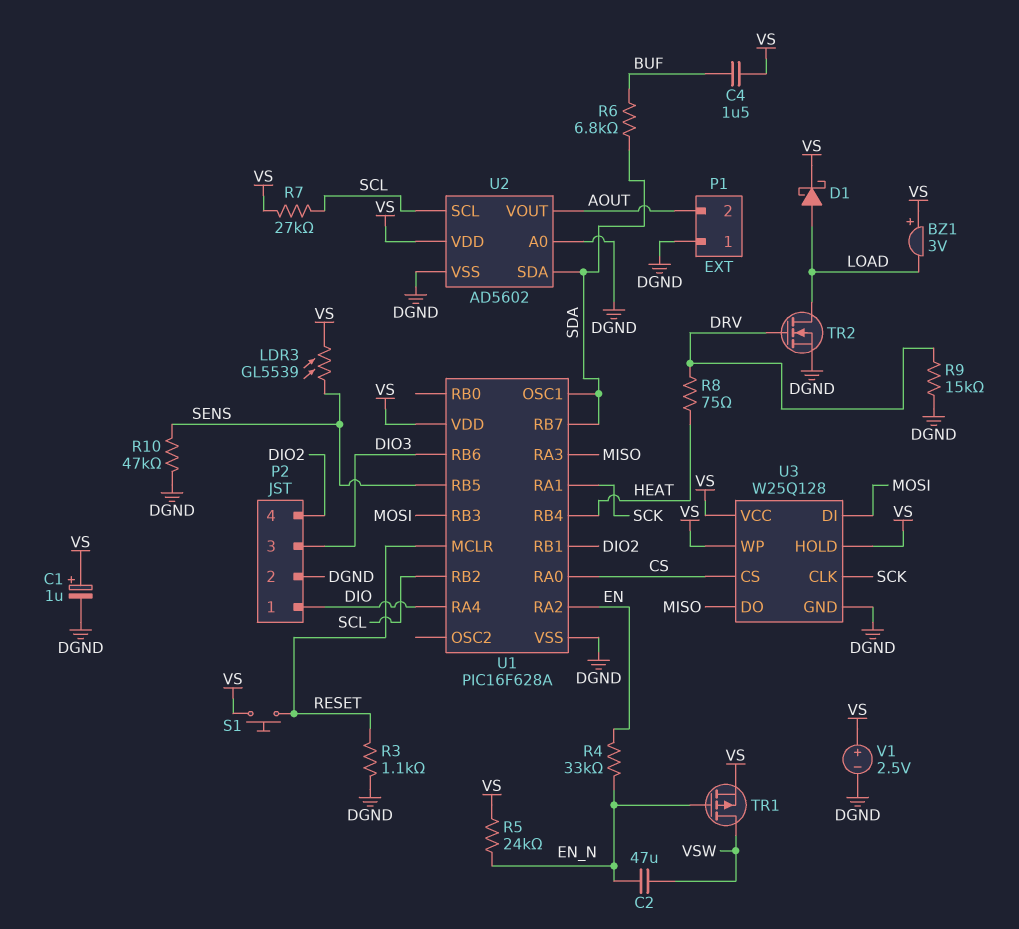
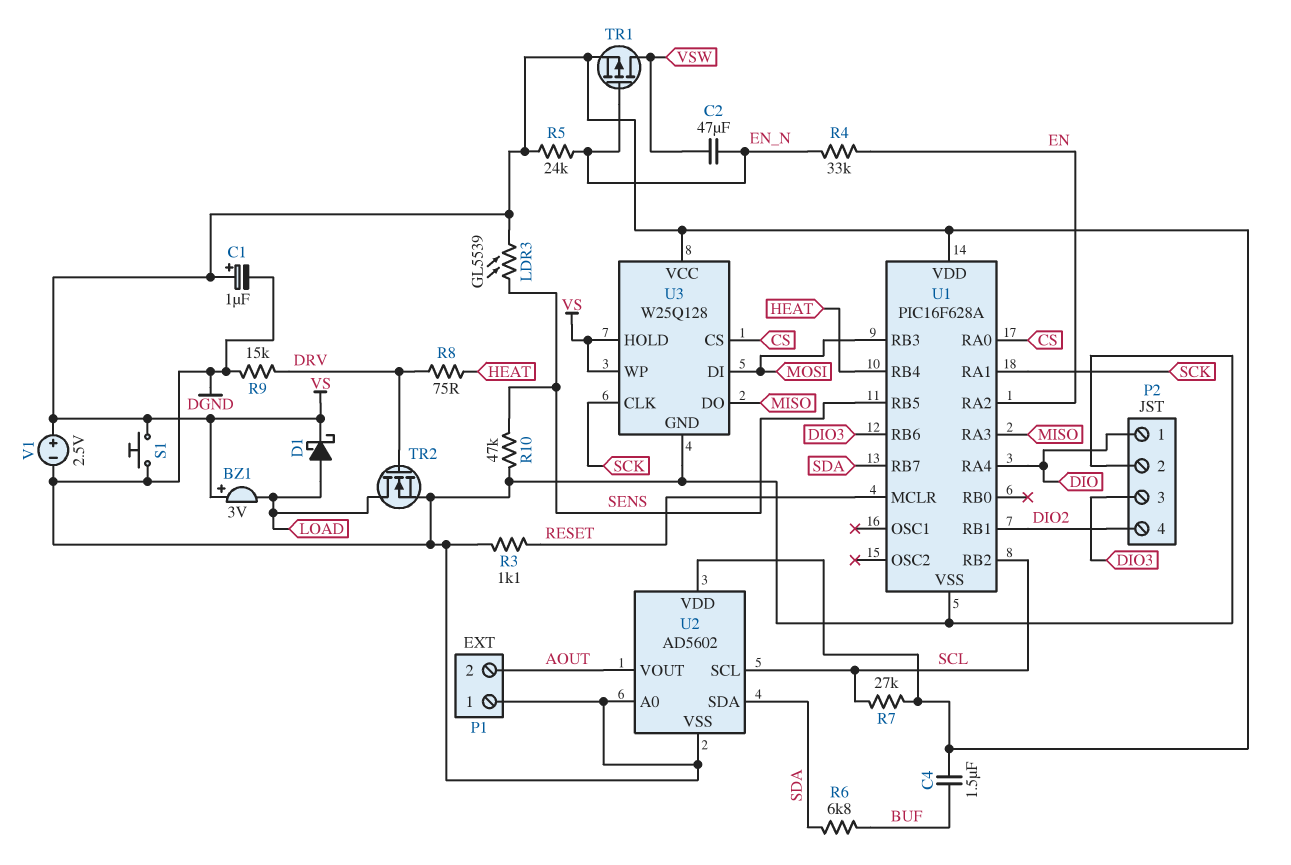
S1: button (RESET, VS) -> button (DGND, VS)
U1 pin OSC1: SDA -> none

